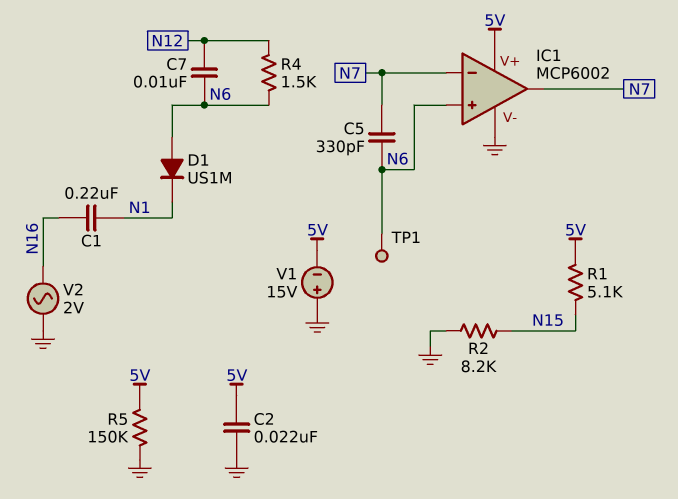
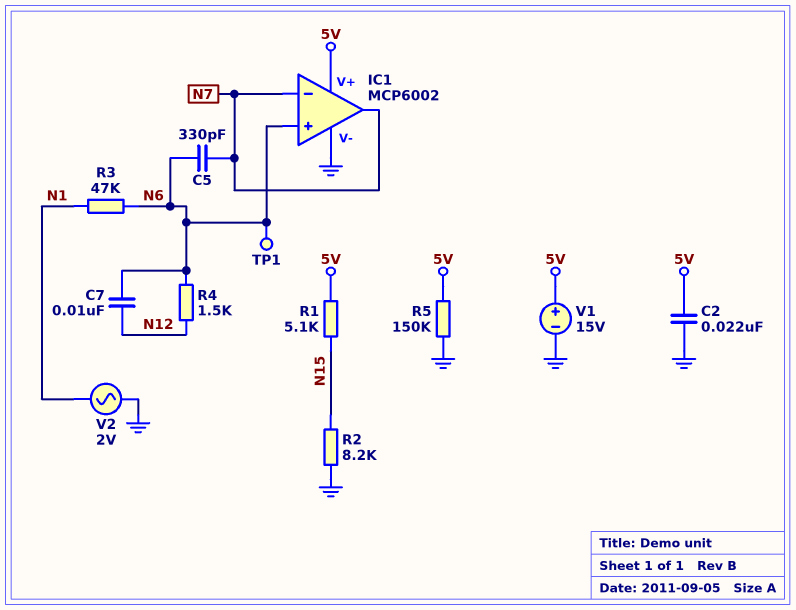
C1: 220nF (N1, N16) -> none
D1: diode US1M (A N6, K N1) -> none
R3: none -> 47k (N1, N6)
V1: 15V (plus GND, minus 5V) -> 15V (plus 5V, minus GND)
V2: AC 2V (GND, N16) -> AC 2V (GND, N1)

